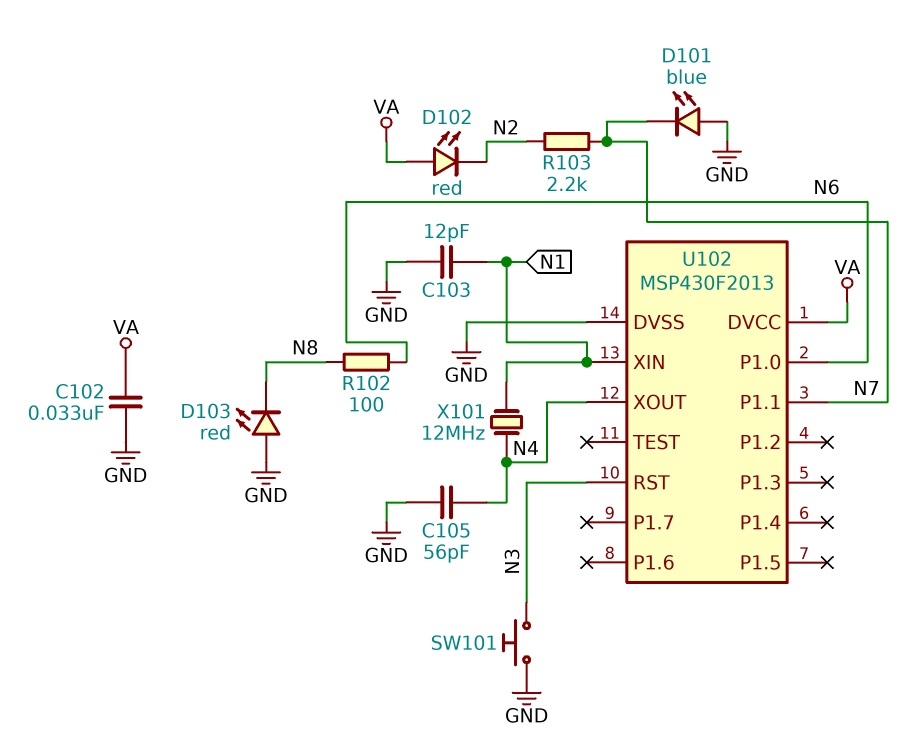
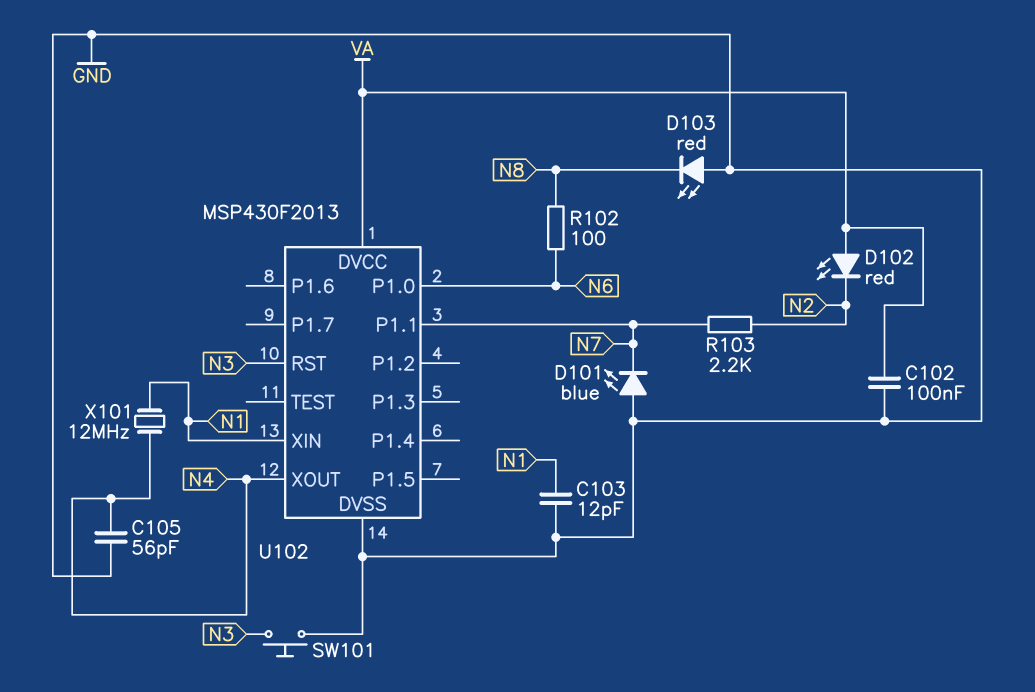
C102: 33nF (GND, VA) -> 100nF (GND, VA)

